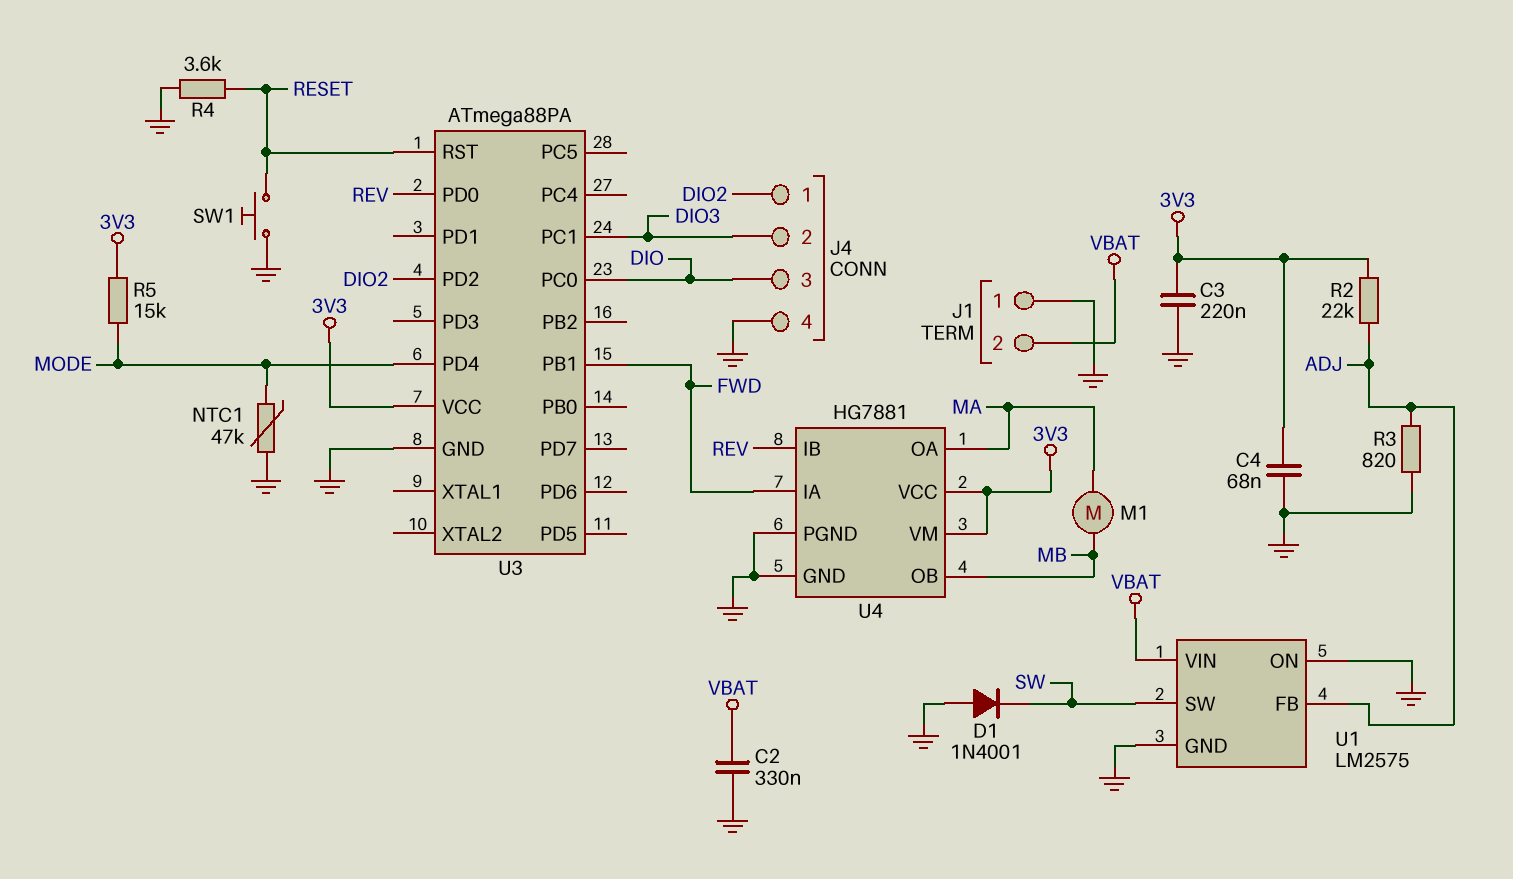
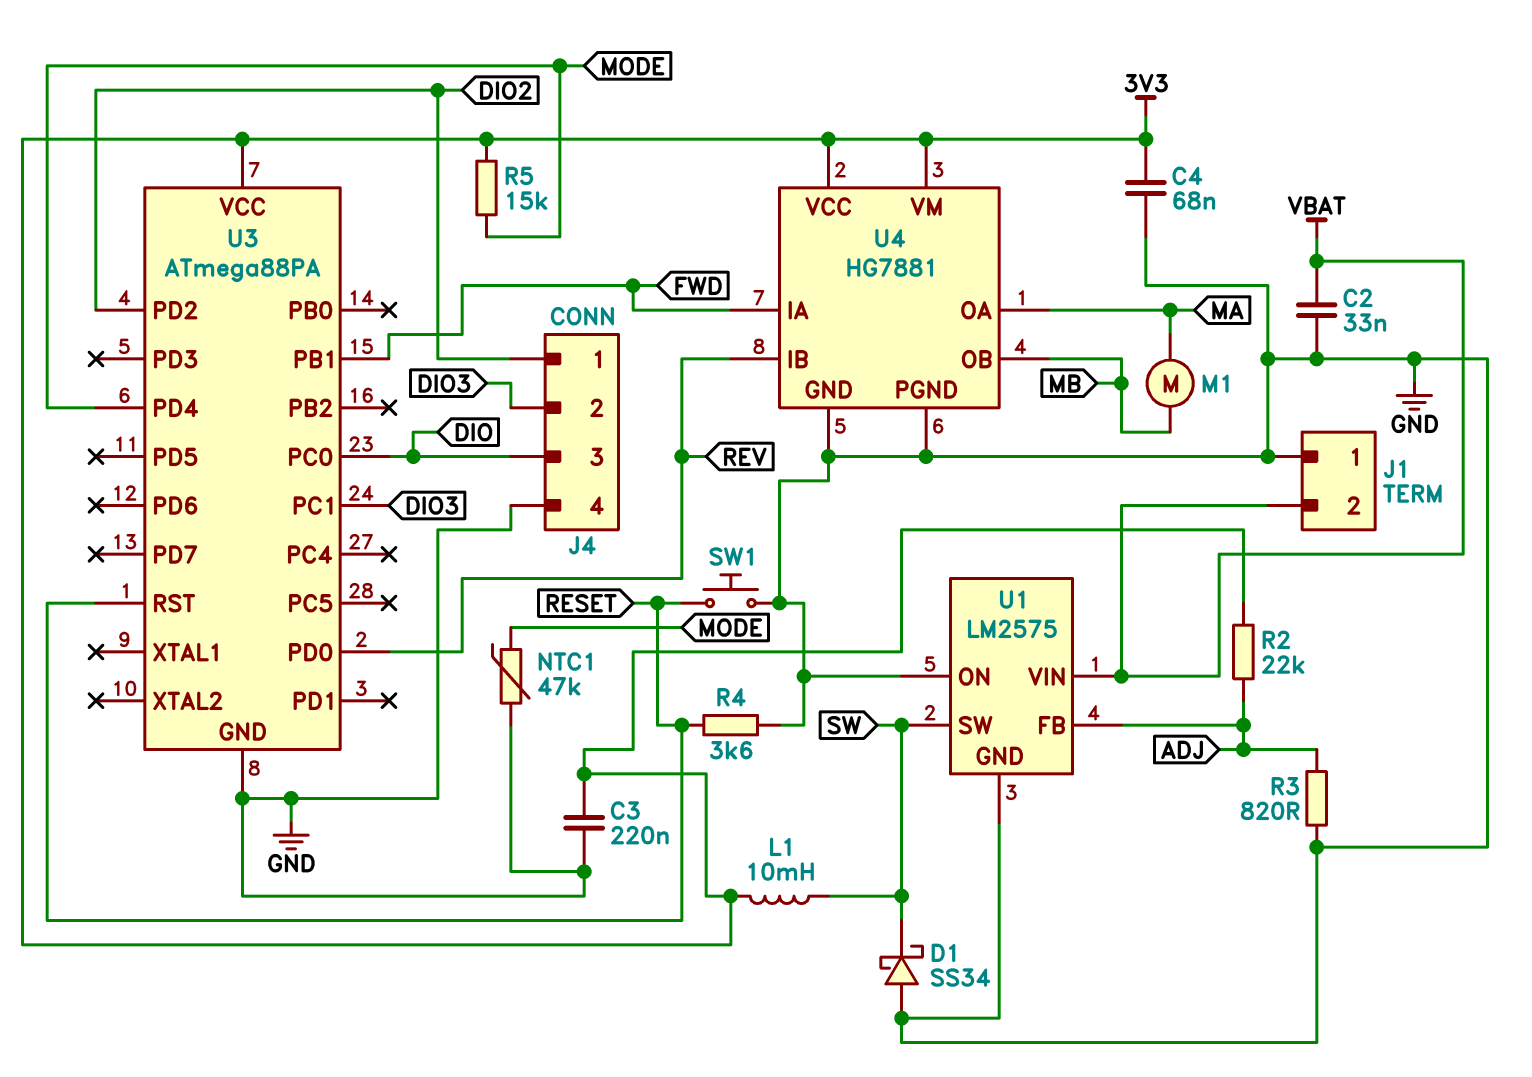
C2: 330nF (GND, VBAT) -> 33nF (GND, VBAT)
D1: diode 1N4001 (A GND, K SW) -> schottky SS34 (A GND, K SW)
L1: none -> 10mH (3V3, SW)

